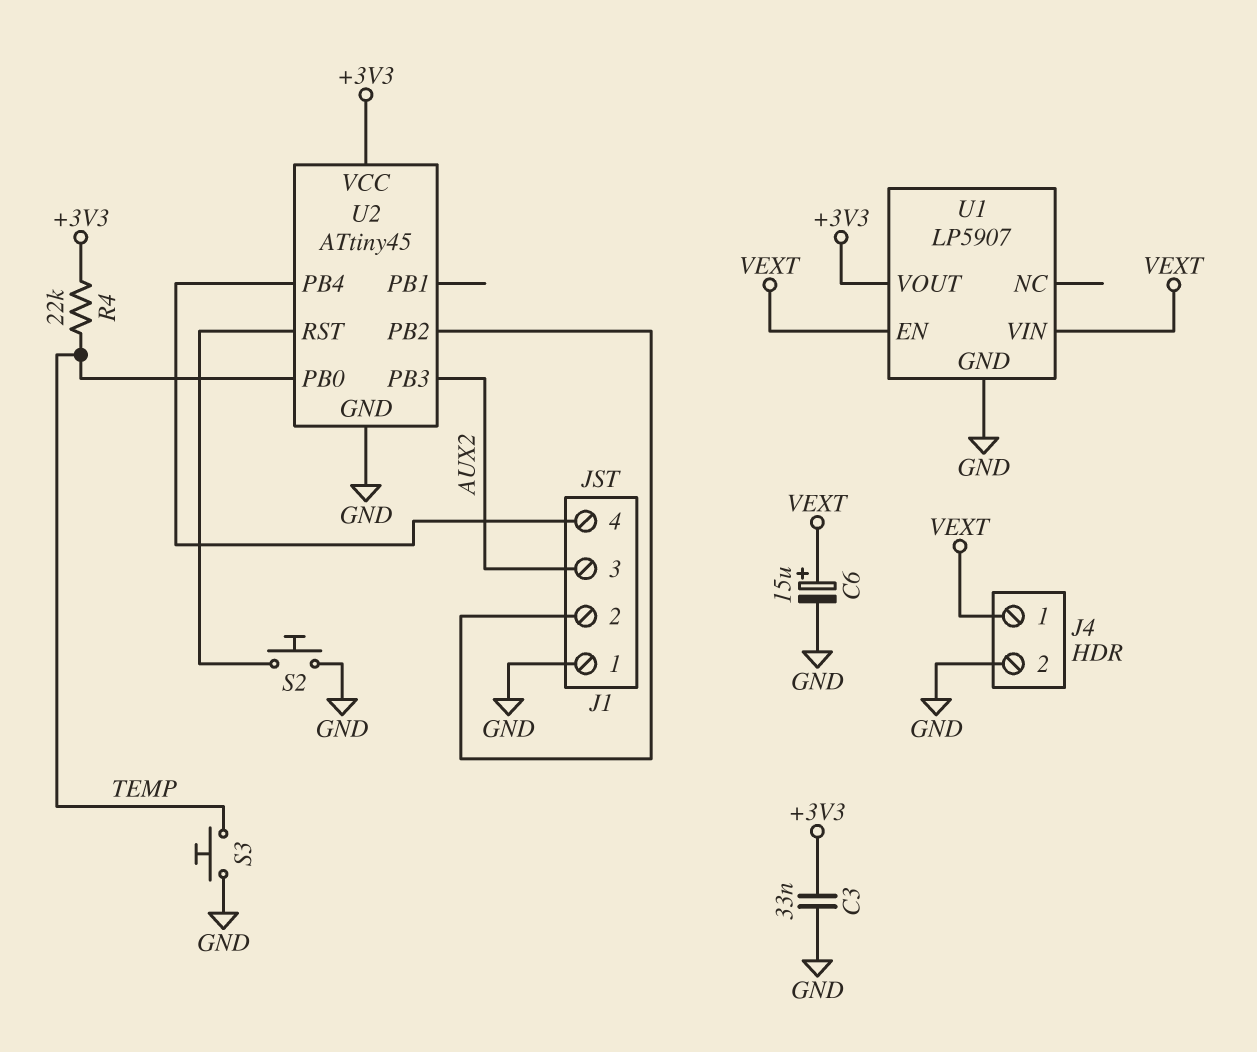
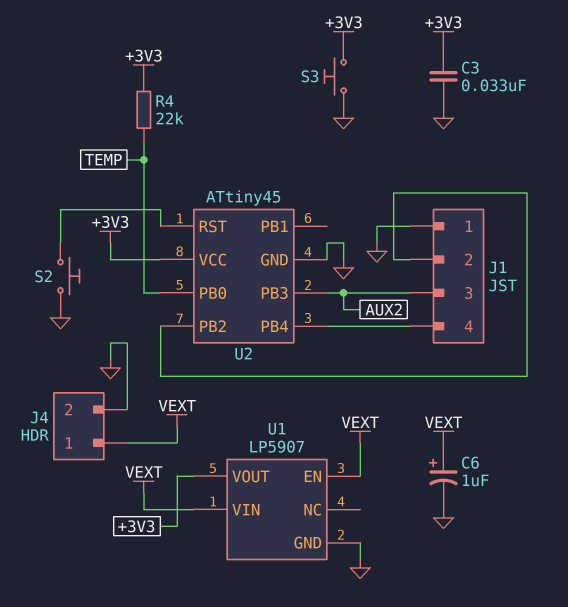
C6: 15uF (plus VEXT, minus GND) -> 1uF (plus VEXT, minus GND)
S3: button (GND, TEMP) -> button (+3V3, GND)

